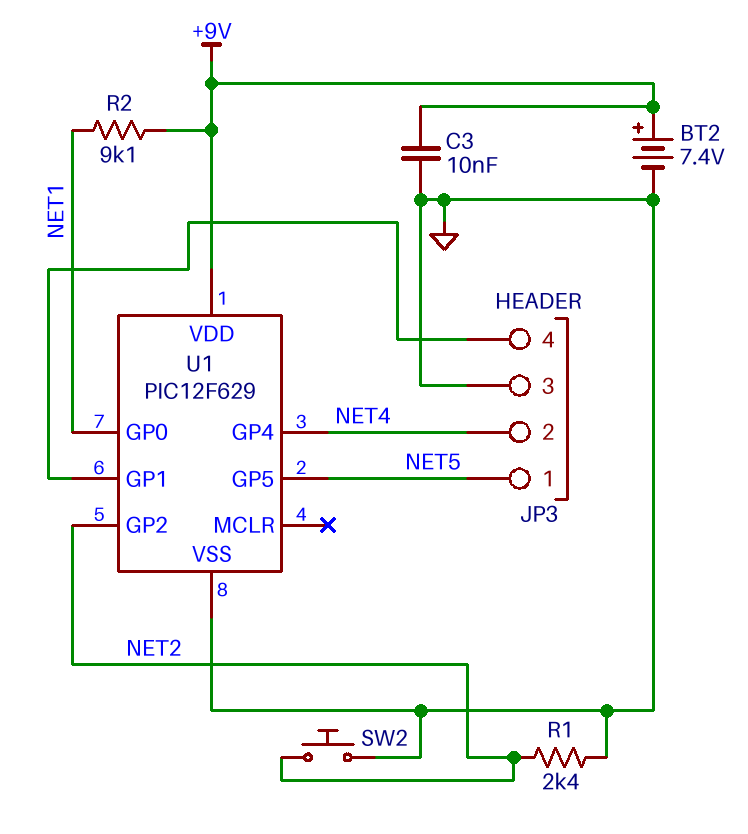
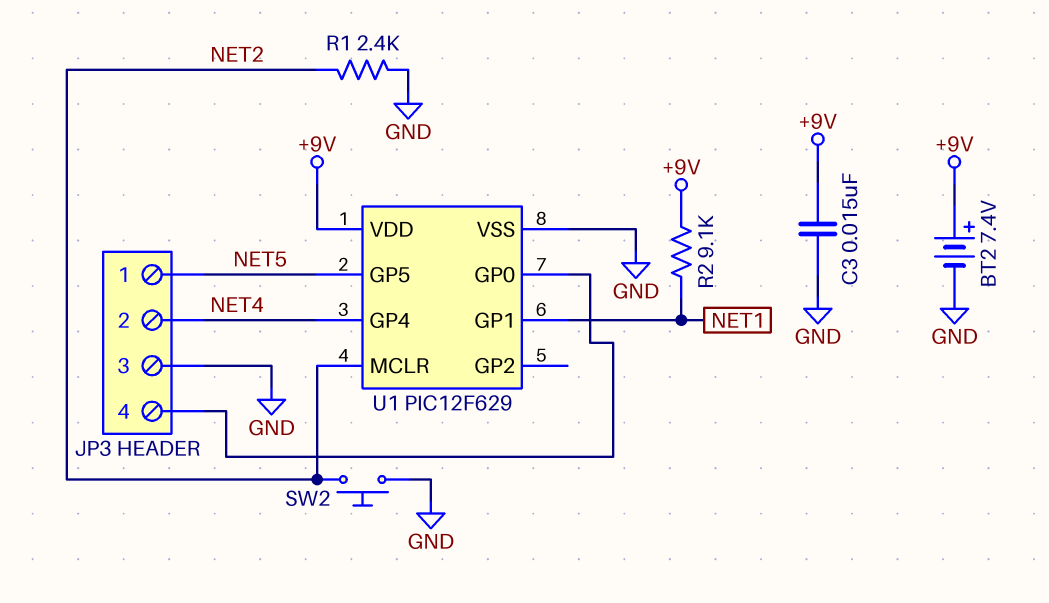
C3: 10nF (+9V, GND) -> 15nF (+9V, GND)
U1 pin GP0: NET1 -> JP3/4
U1 pin GP1: JP3/4 -> NET1
U1 pin GP2: NET2 -> none
U1 pin MCLR: none -> NET2

